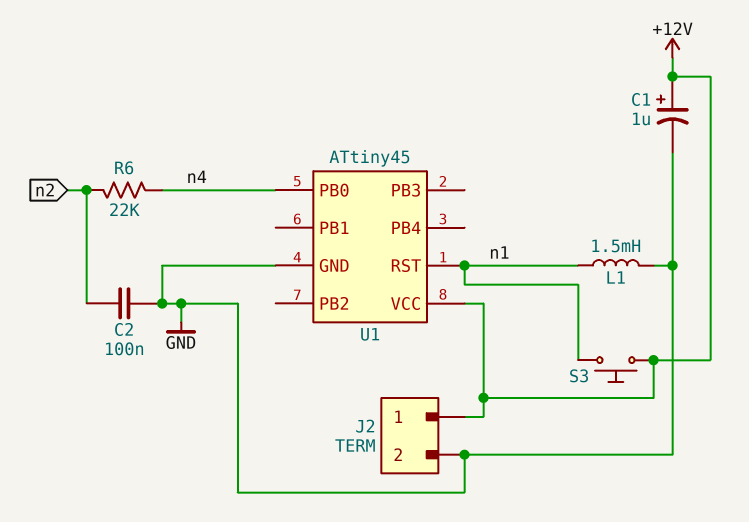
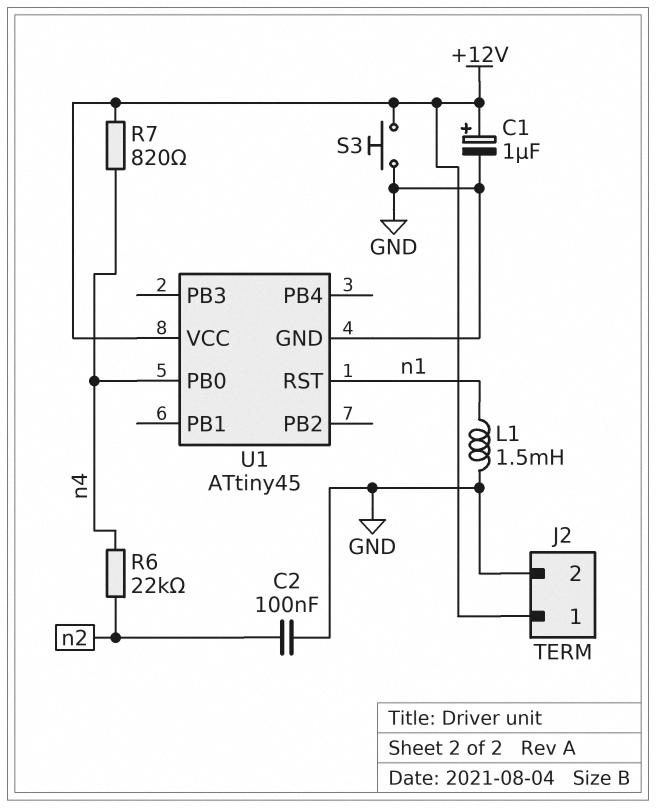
R7: none -> 820 (+12V, n4)
S3: button (+12V, n1) -> button (+12V, GND)

